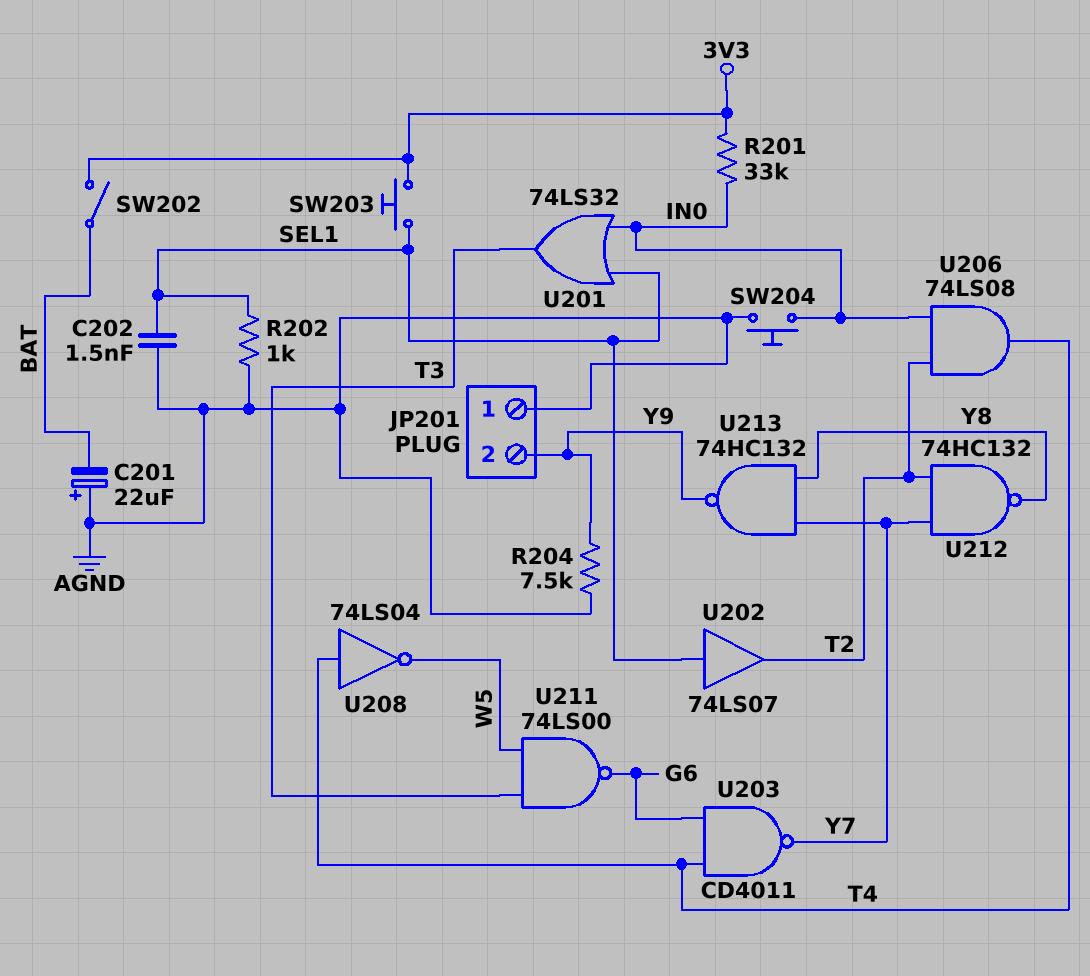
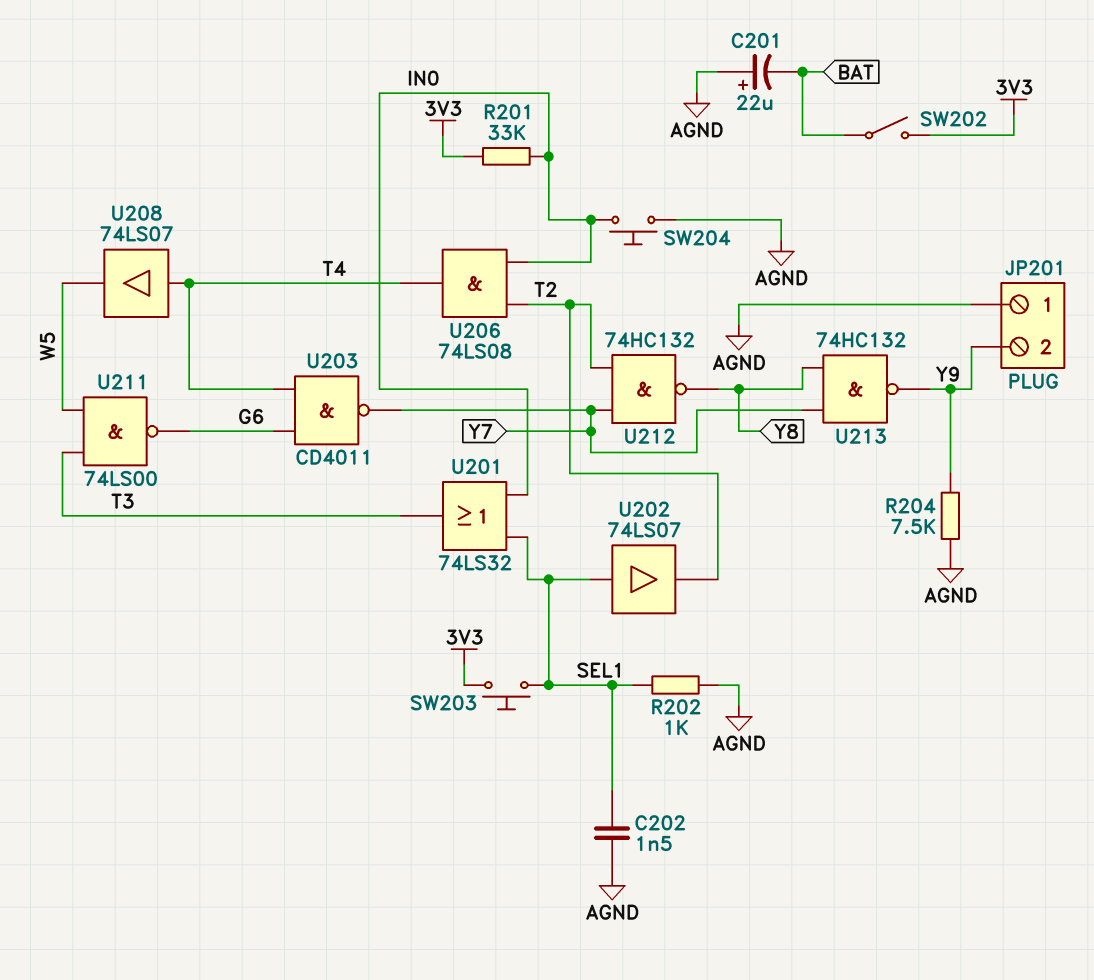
U208: NOT 74LS04 (in T4, out W5) -> buffer 74LS07 (in T4, out W5)

